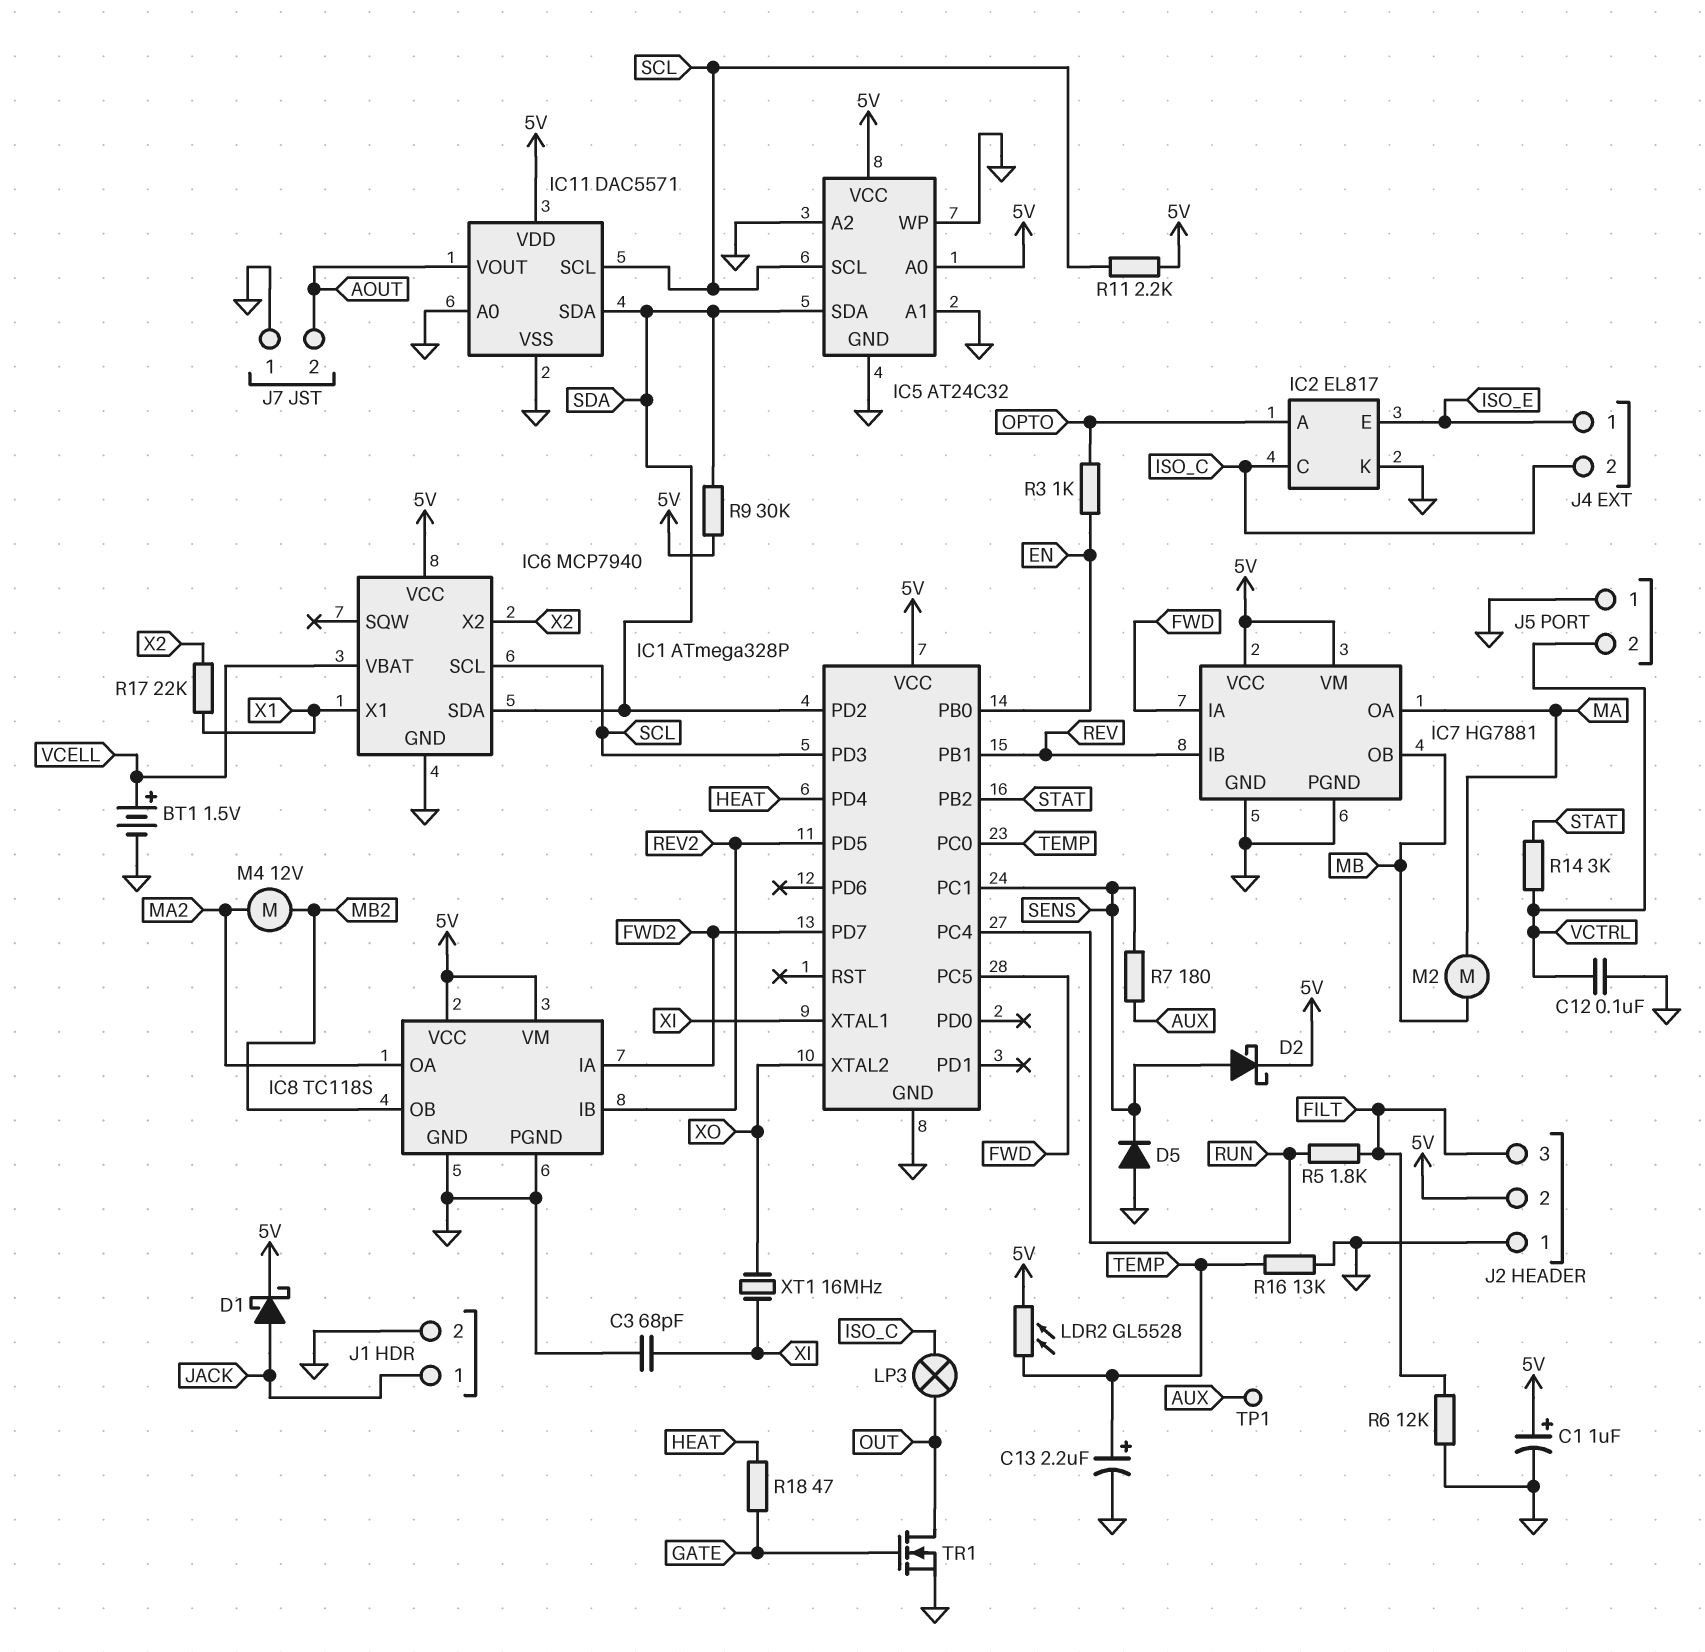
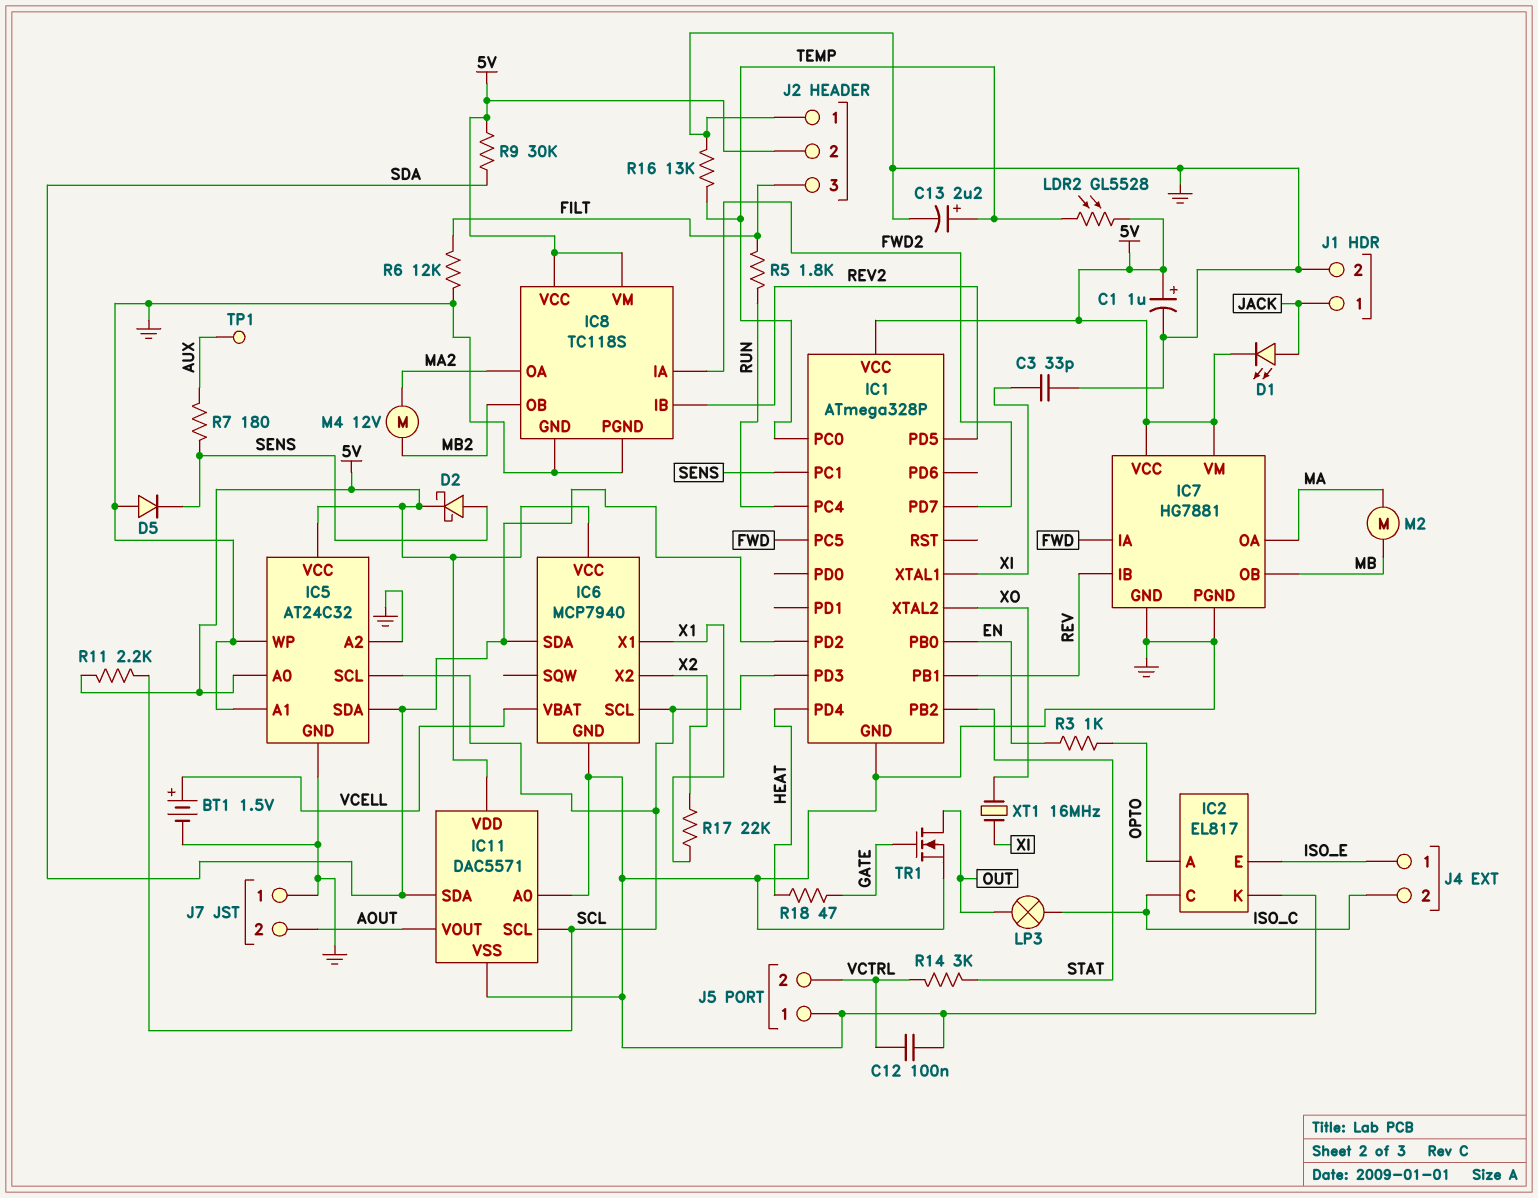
C3: 68pF (GND, XI) -> 33pF (GND, XI)
D1: schottky (A JACK, K 5V) -> LED (A JACK, K 5V)

